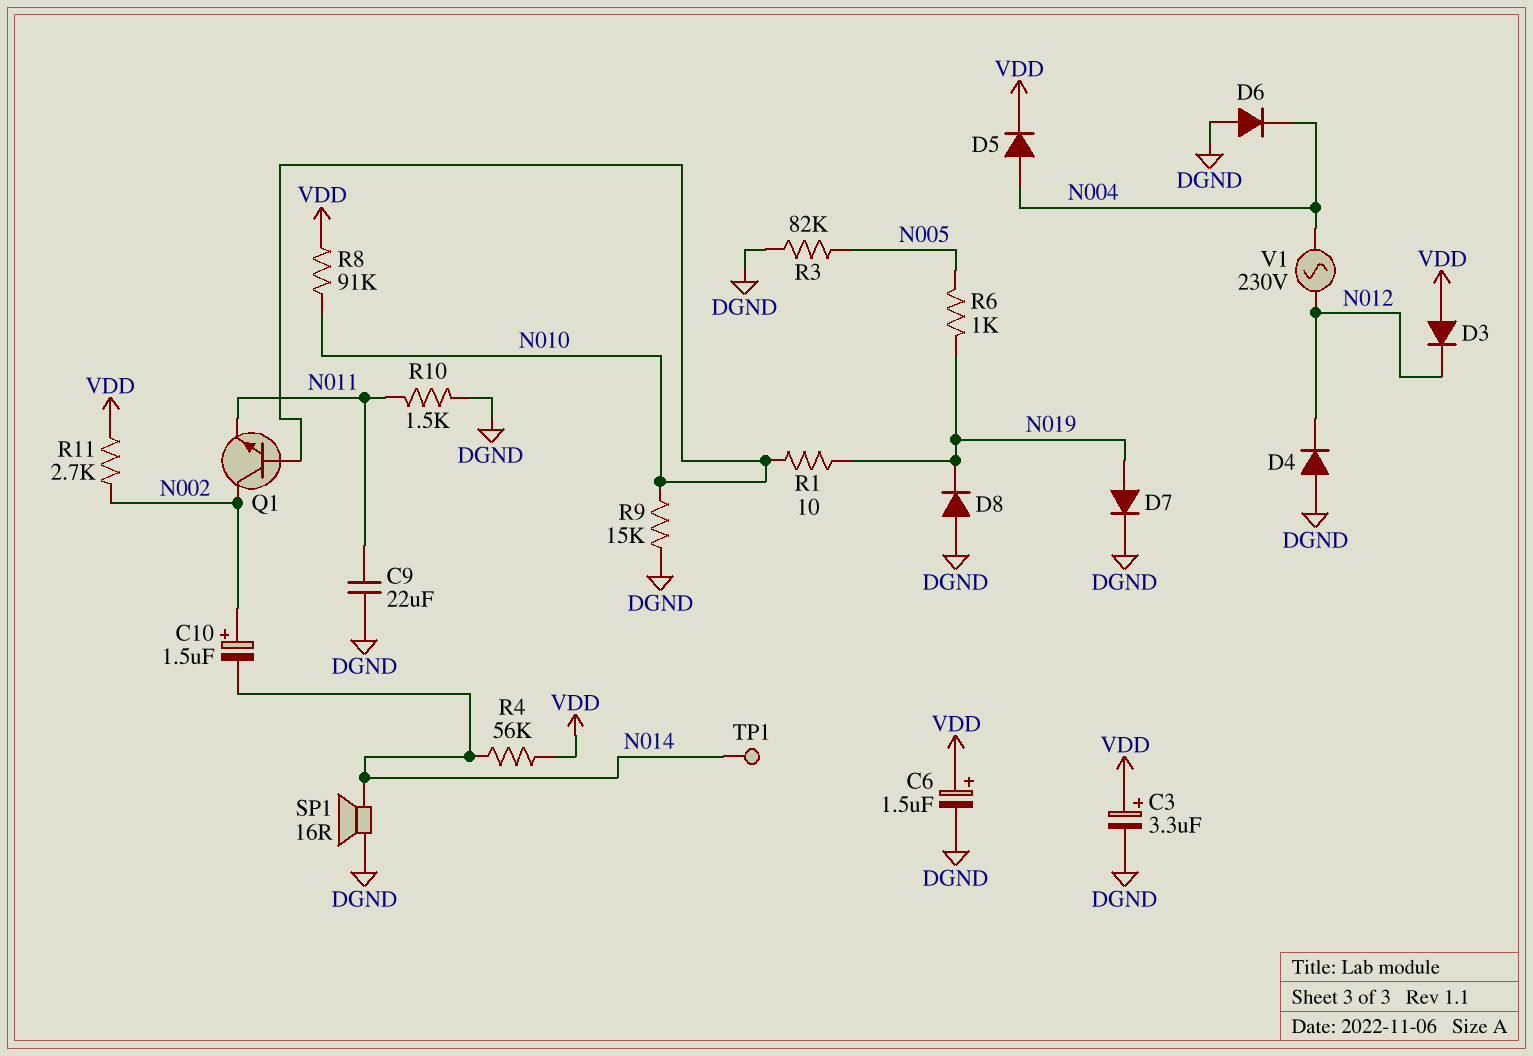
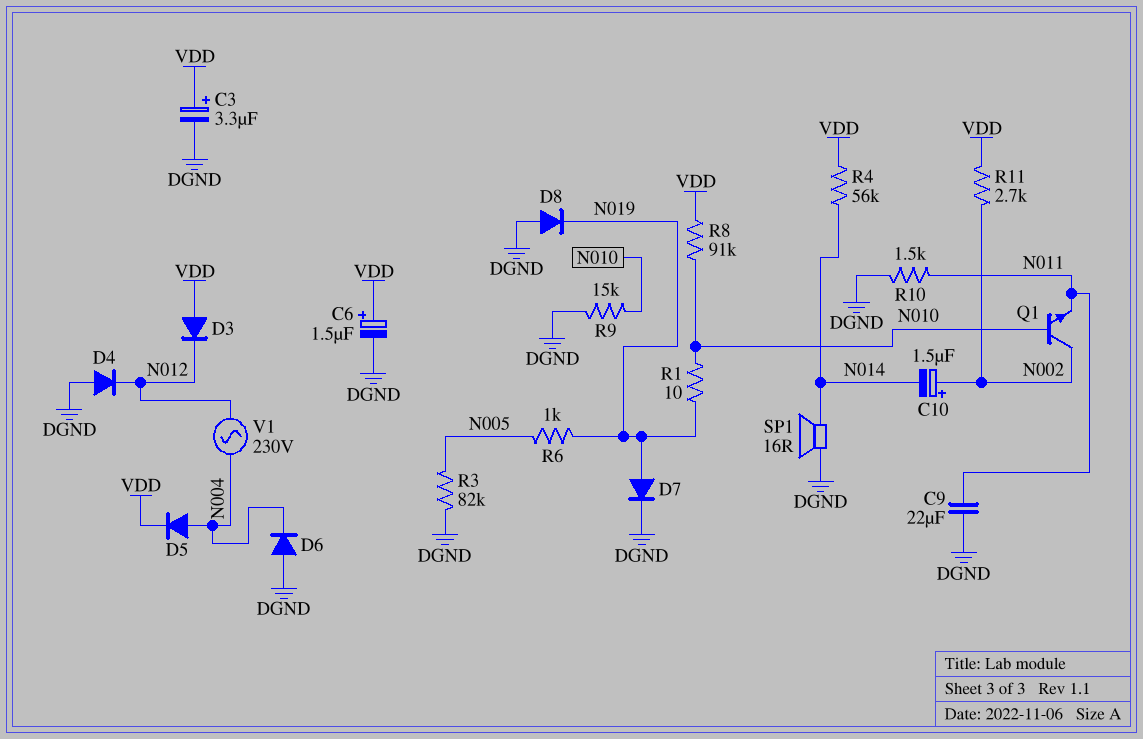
TP1: test point (N014) -> none

